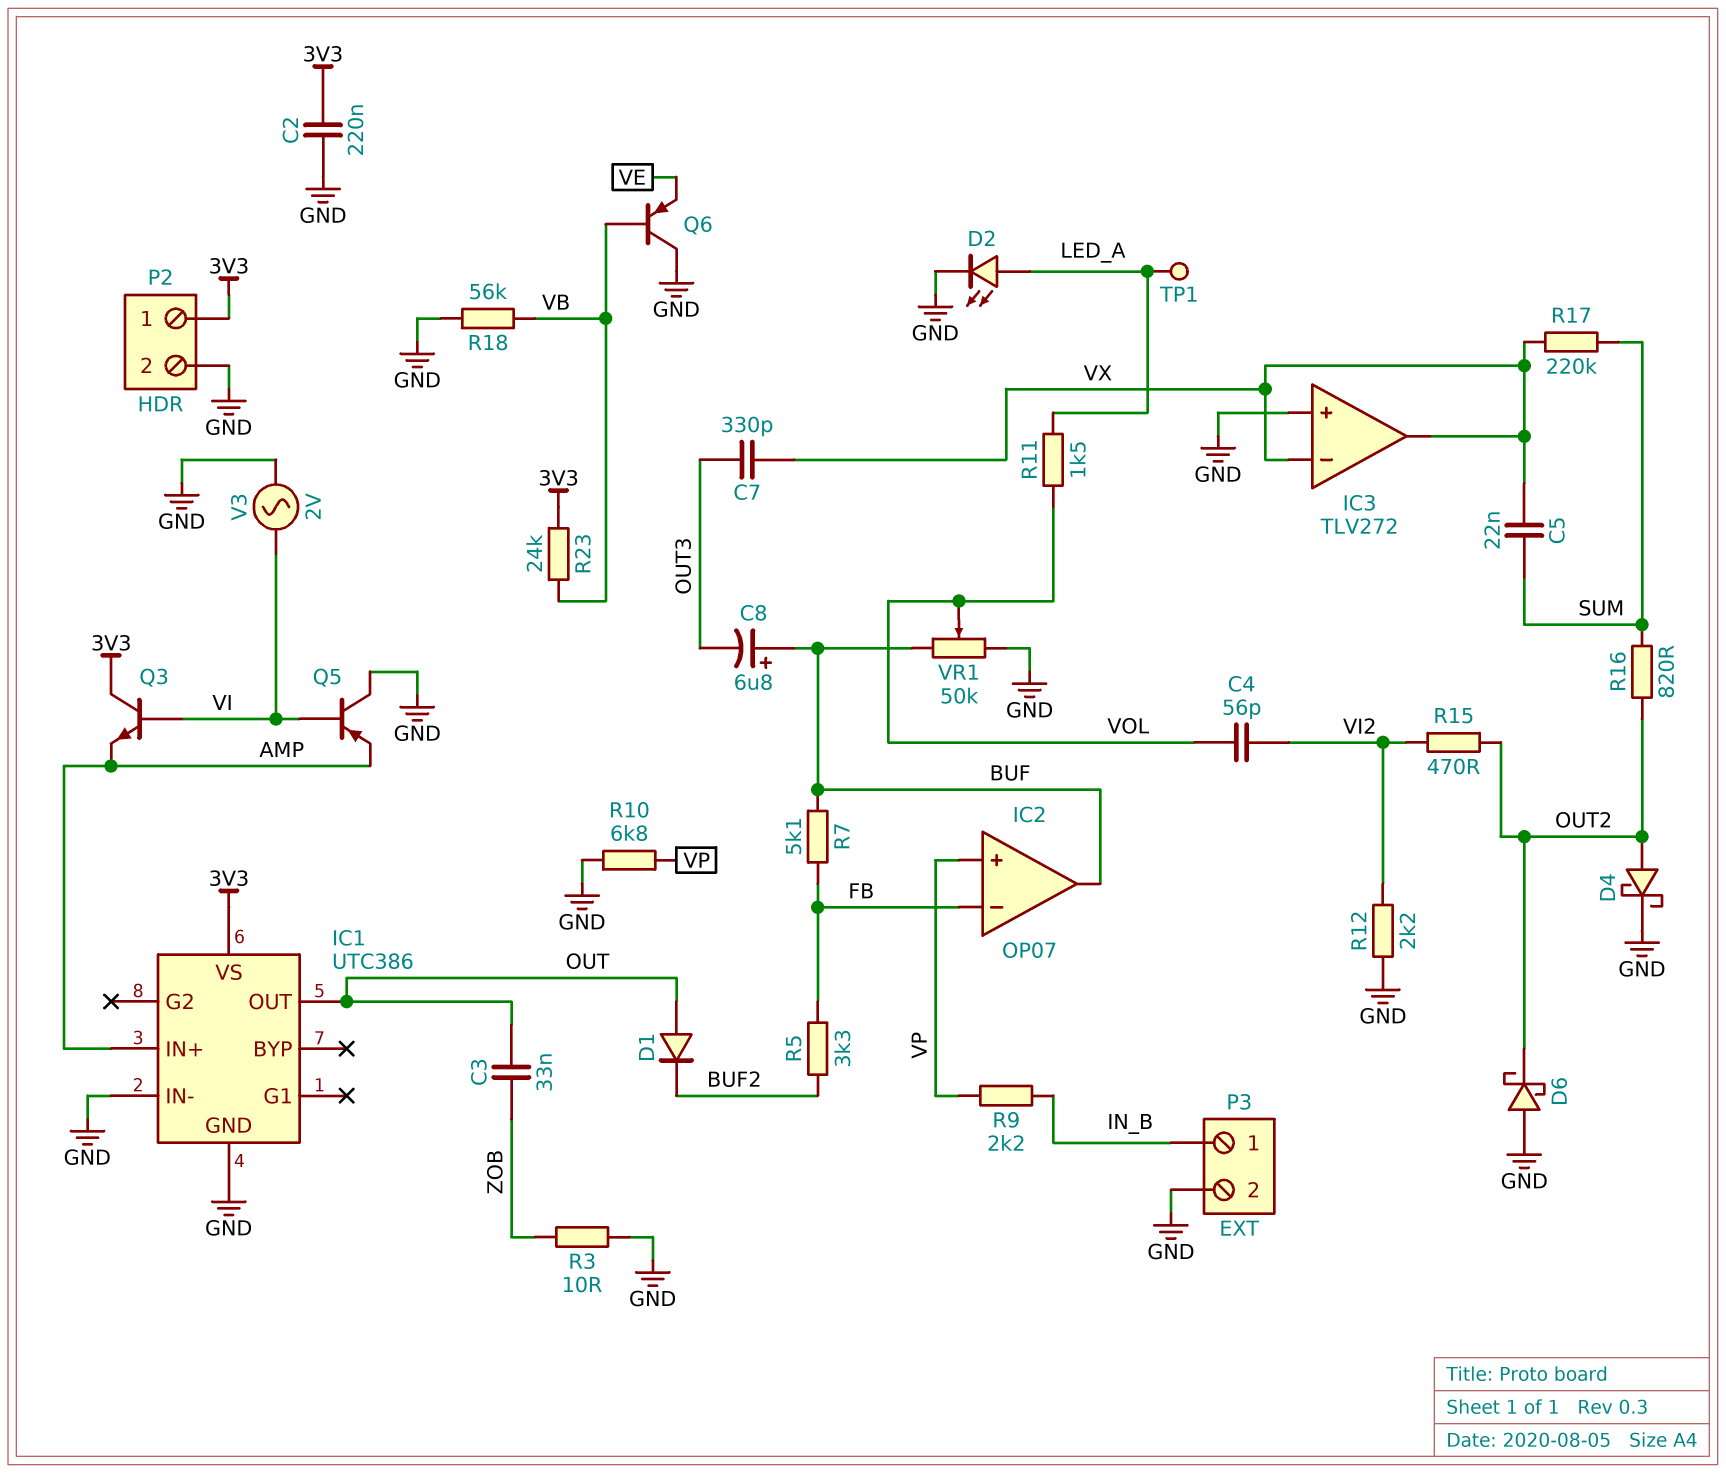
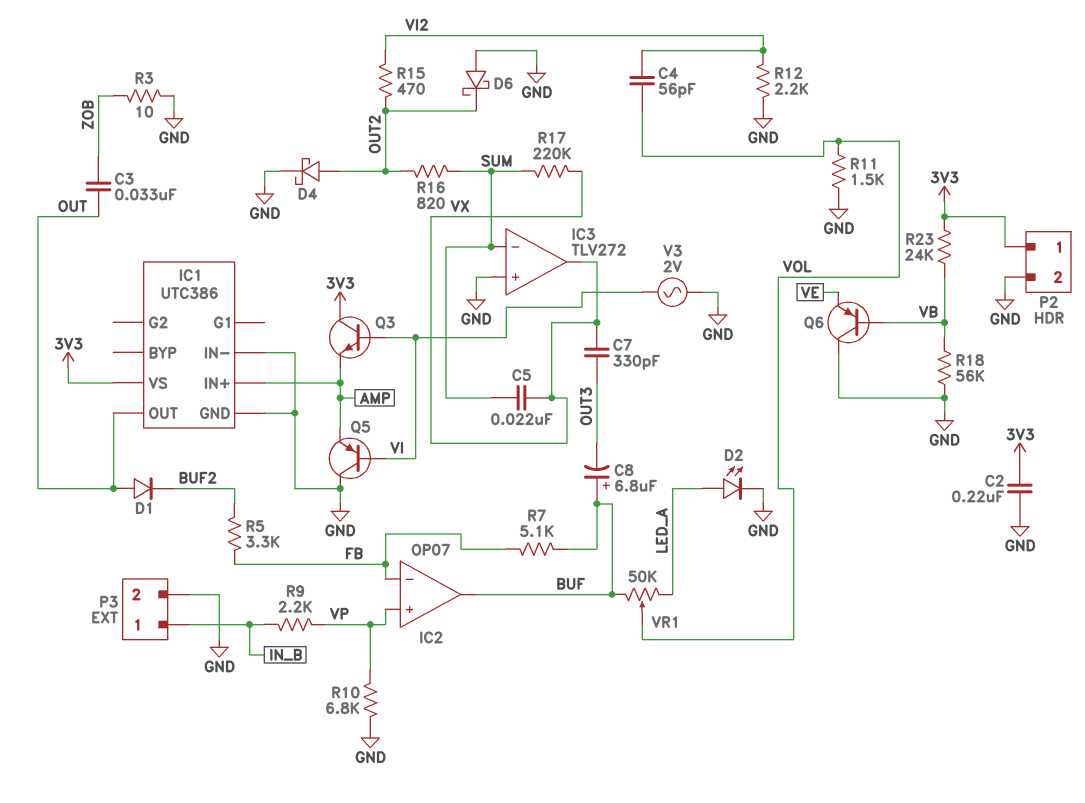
IC3 pin in-: VX -> SUM
R11: 1.5k (LED_A, VOL) -> 1.5k (GND, VOL)
TP1: test point (LED_A) -> none
VR1: 50k (BUF, GND, wiper VOL) -> 50k (BUF, LED_A, wiper VOL)

